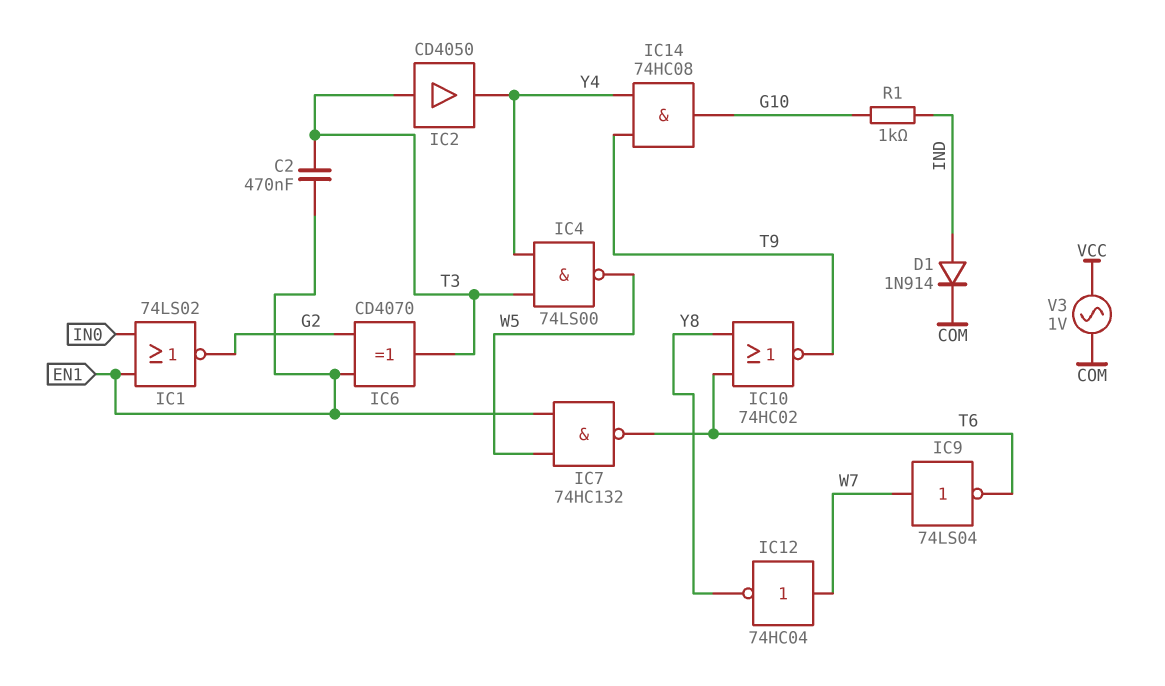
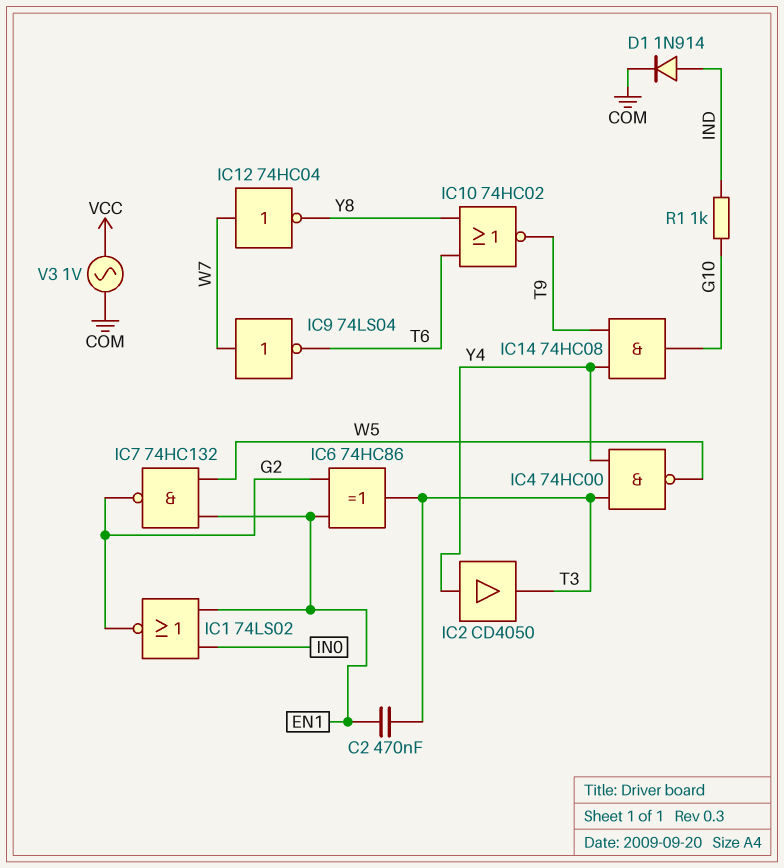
IC2: buffer CD4050 (in T3, out Y4) -> buffer CD4050 (in Y4, out T3)
IC4: NAND 74LS00 (in T3, in Y4, out W5) -> NAND 74HC00 (in T3, in Y4, out W5)
IC6: XOR CD4070 (in EN1, in G2, out T3) -> XOR 74HC86 (in EN1, in G2, out T3)
IC7: NAND 74HC132 (in EN1, in W5, out T6) -> NAND 74HC132 (in EN1, in W5, out G2)

